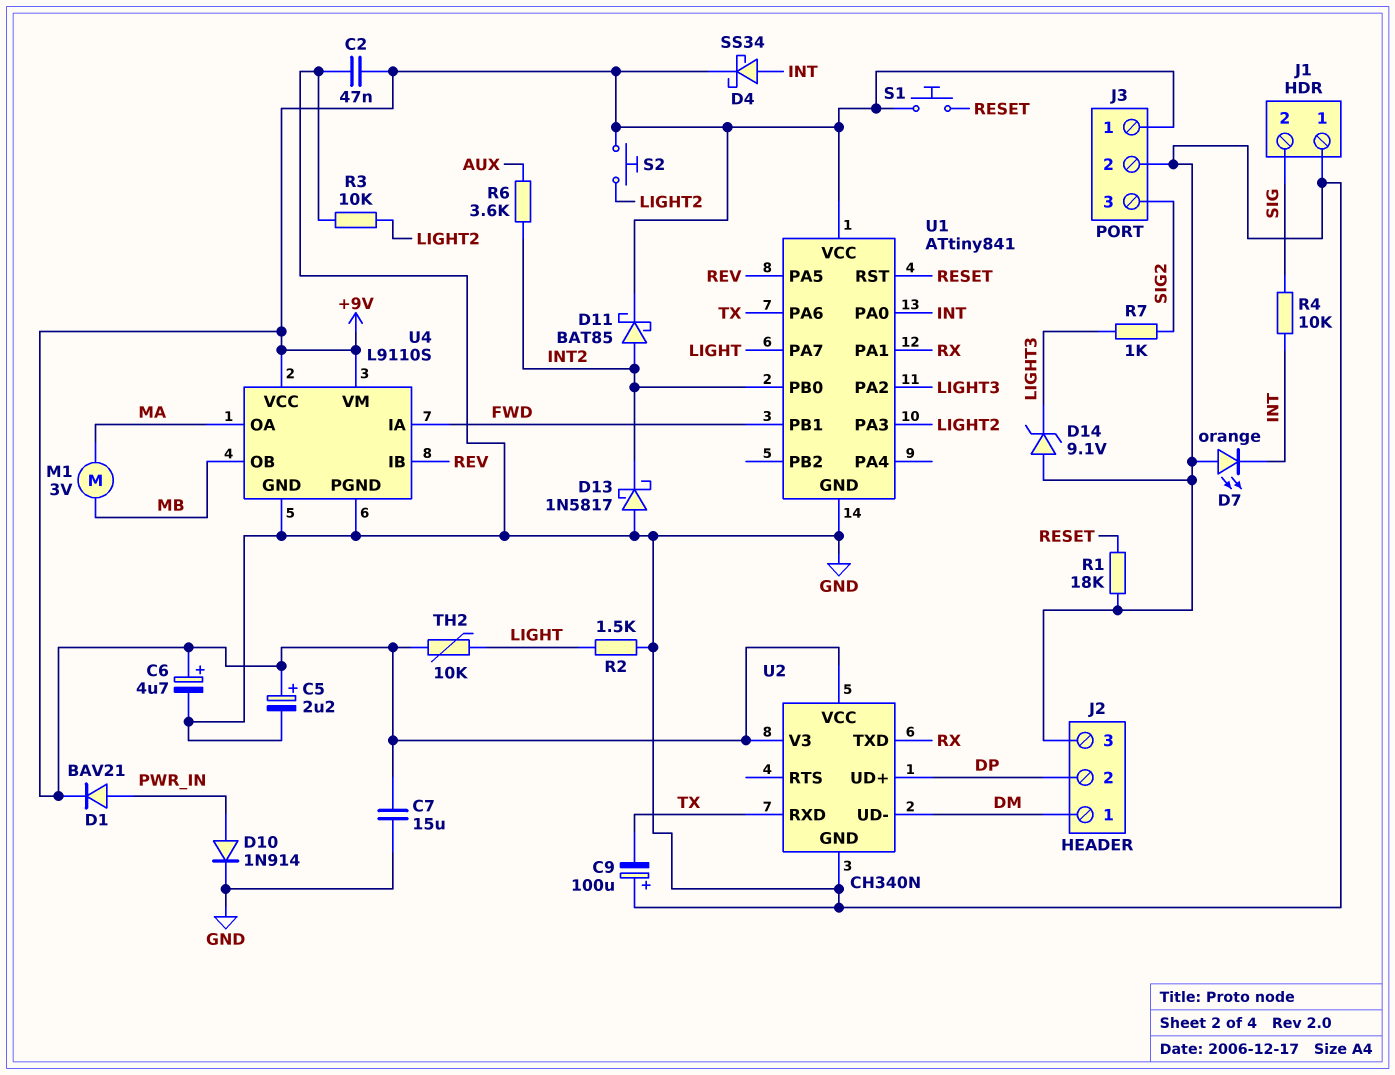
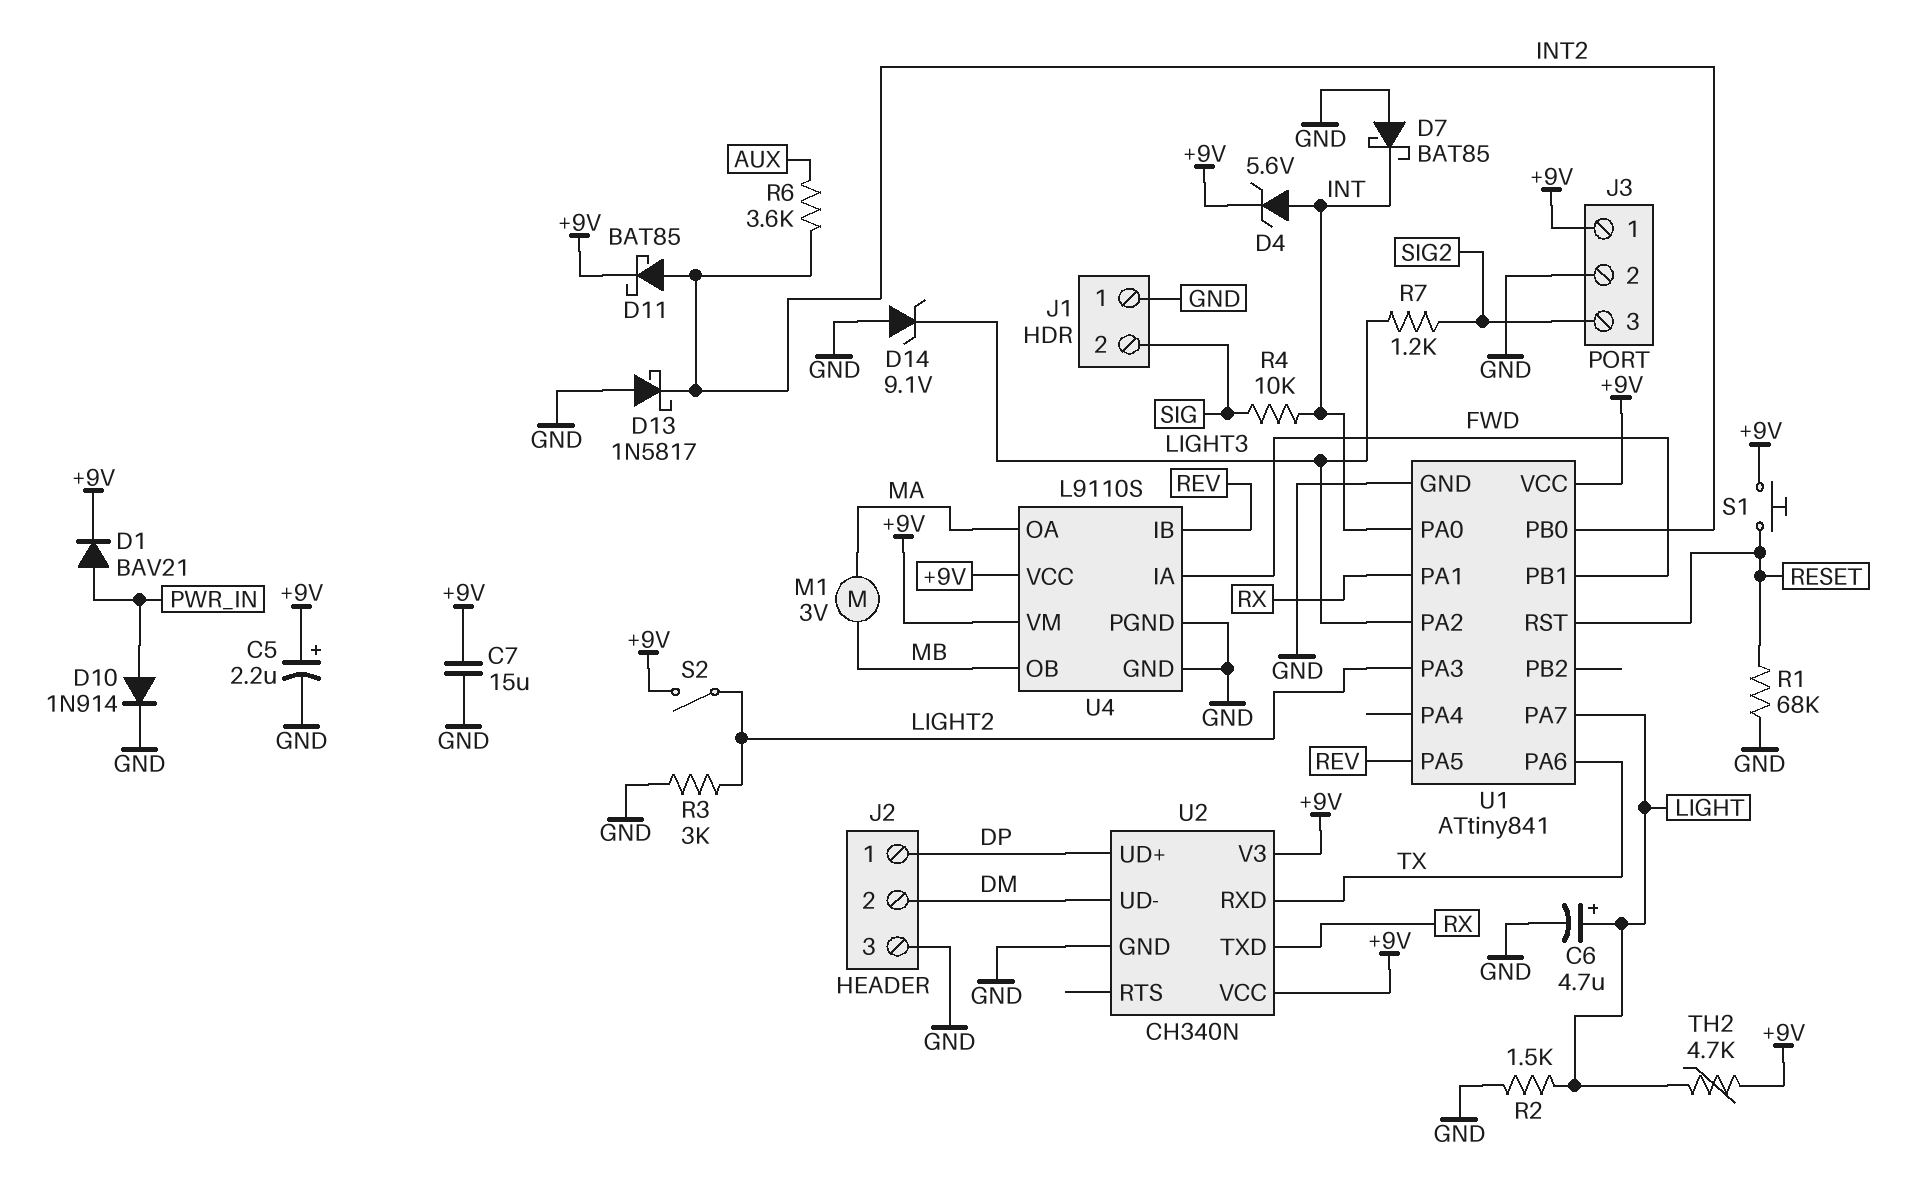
C2: 47nF (+9V, GND) -> none
C6: 4.7uF (plus +9V, minus GND) -> 4.7uF (plus LIGHT, minus GND)
C9: 100uF (plus GND, minus TX) -> none
D4: schottky SS34 (A INT, K +9V) -> zener 5.6V (A INT, K +9V)
D7: LED orange (A GND, K INT) -> schottky BAT85 (A GND, K INT)
J2 pin 1: DM -> DP
J2 pin 2: DP -> DM
R1: 18k (GND, RESET) -> 68k (GND, RESET)
R3: 10k (GND, LIGHT2) -> 3k (GND, LIGHT2)
R7: 1k (LIGHT3, SIG2) -> 1.2k (LIGHT3, SIG2)
S2: button (+9V, LIGHT2) -> switch (+9V, LIGHT2)
TH2: 10k (+9V, LIGHT) -> 4.7k (+9V, LIGHT)

